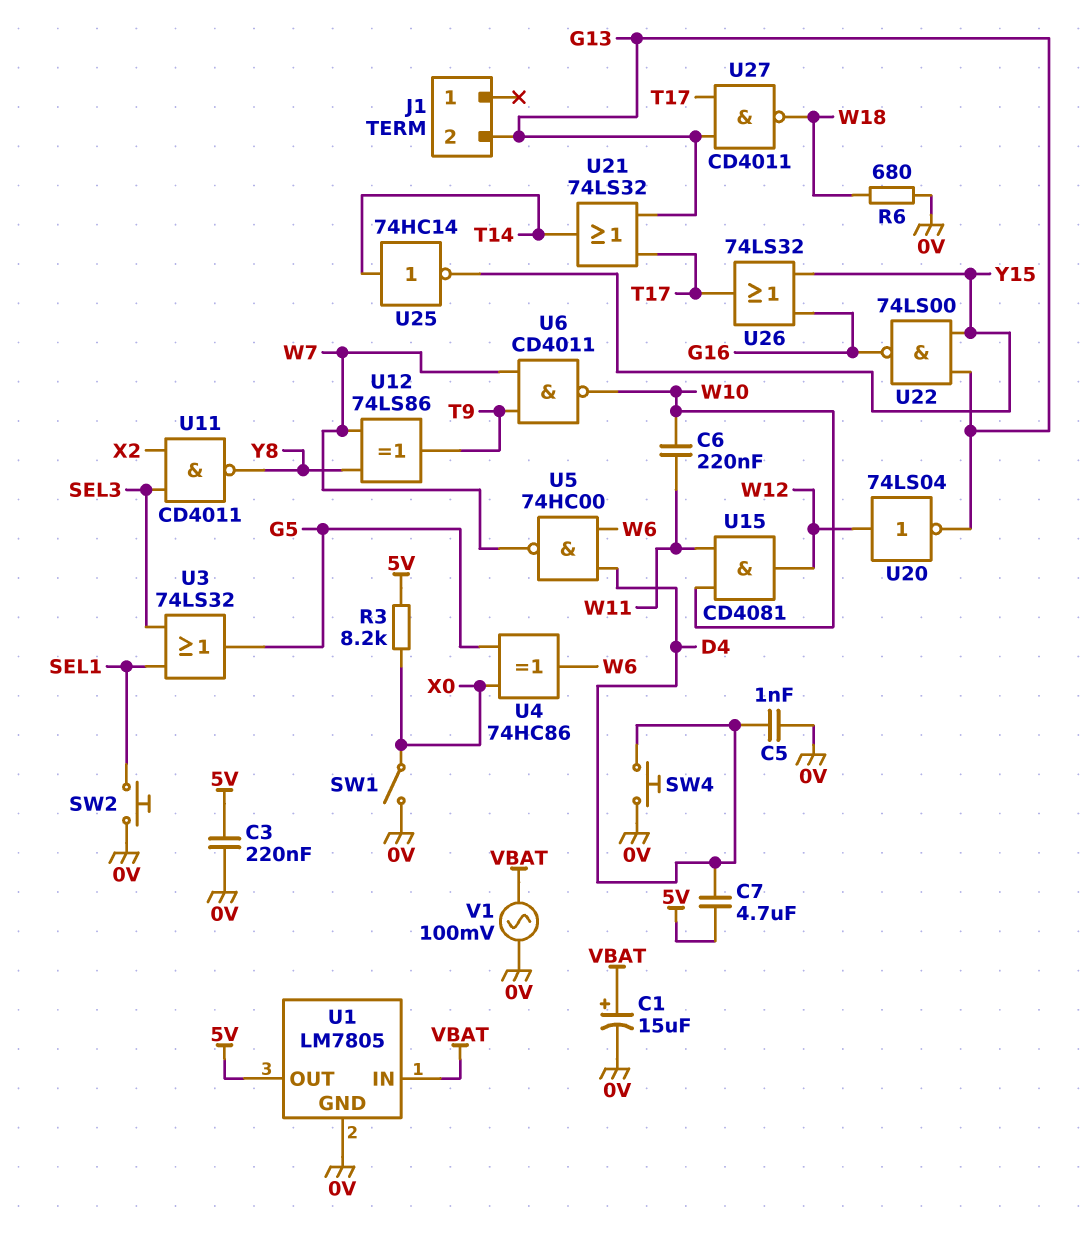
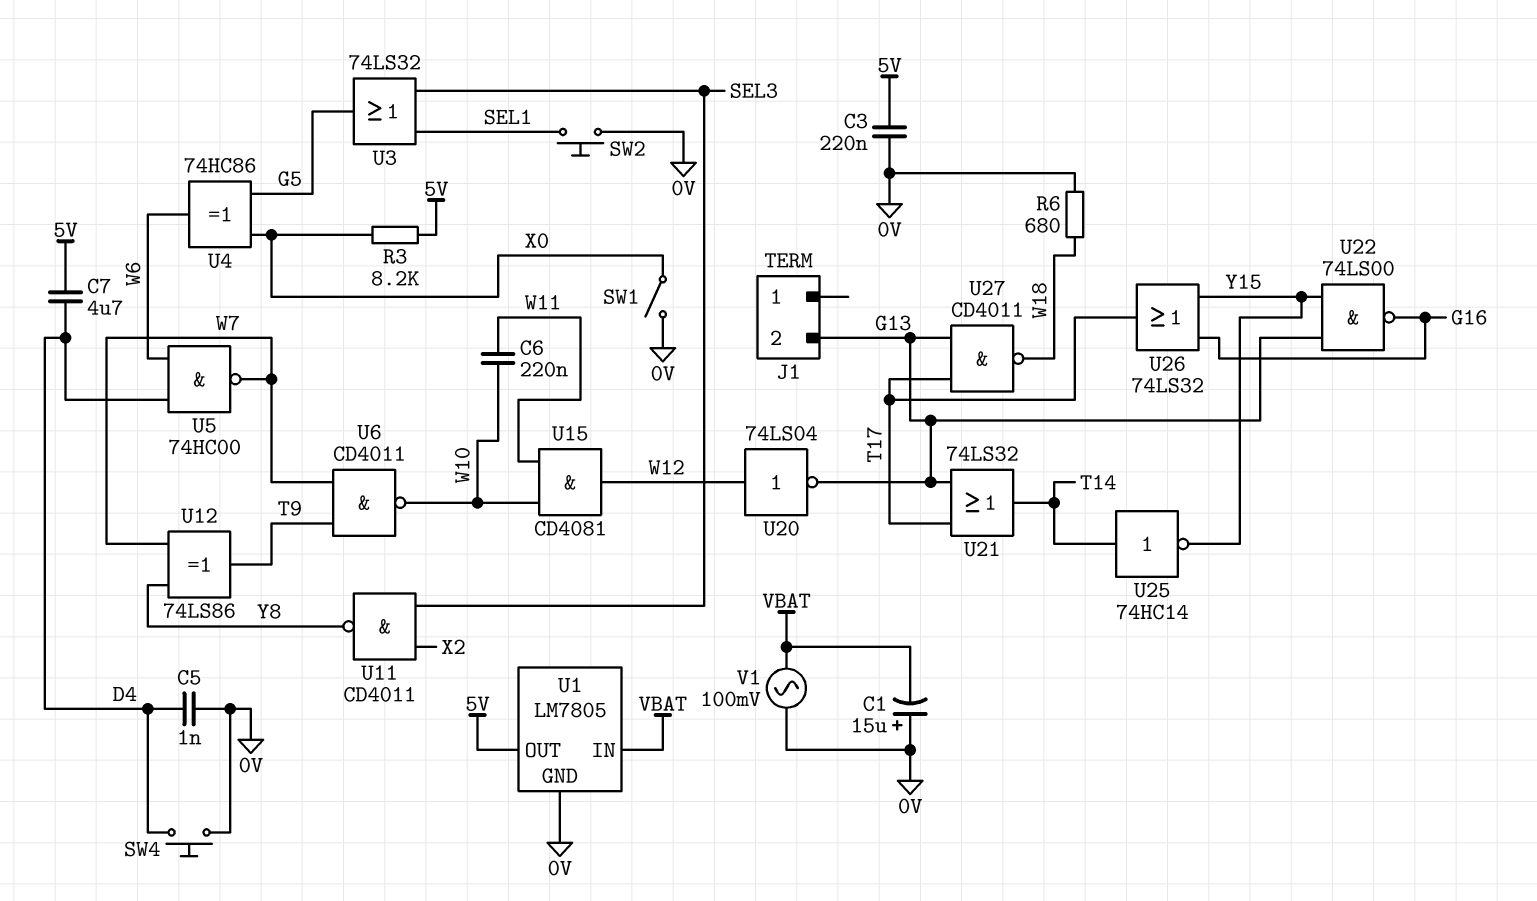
C1: 15uF (plus VBAT, minus 0V) -> 15uF (plus 0V, minus VBAT)

